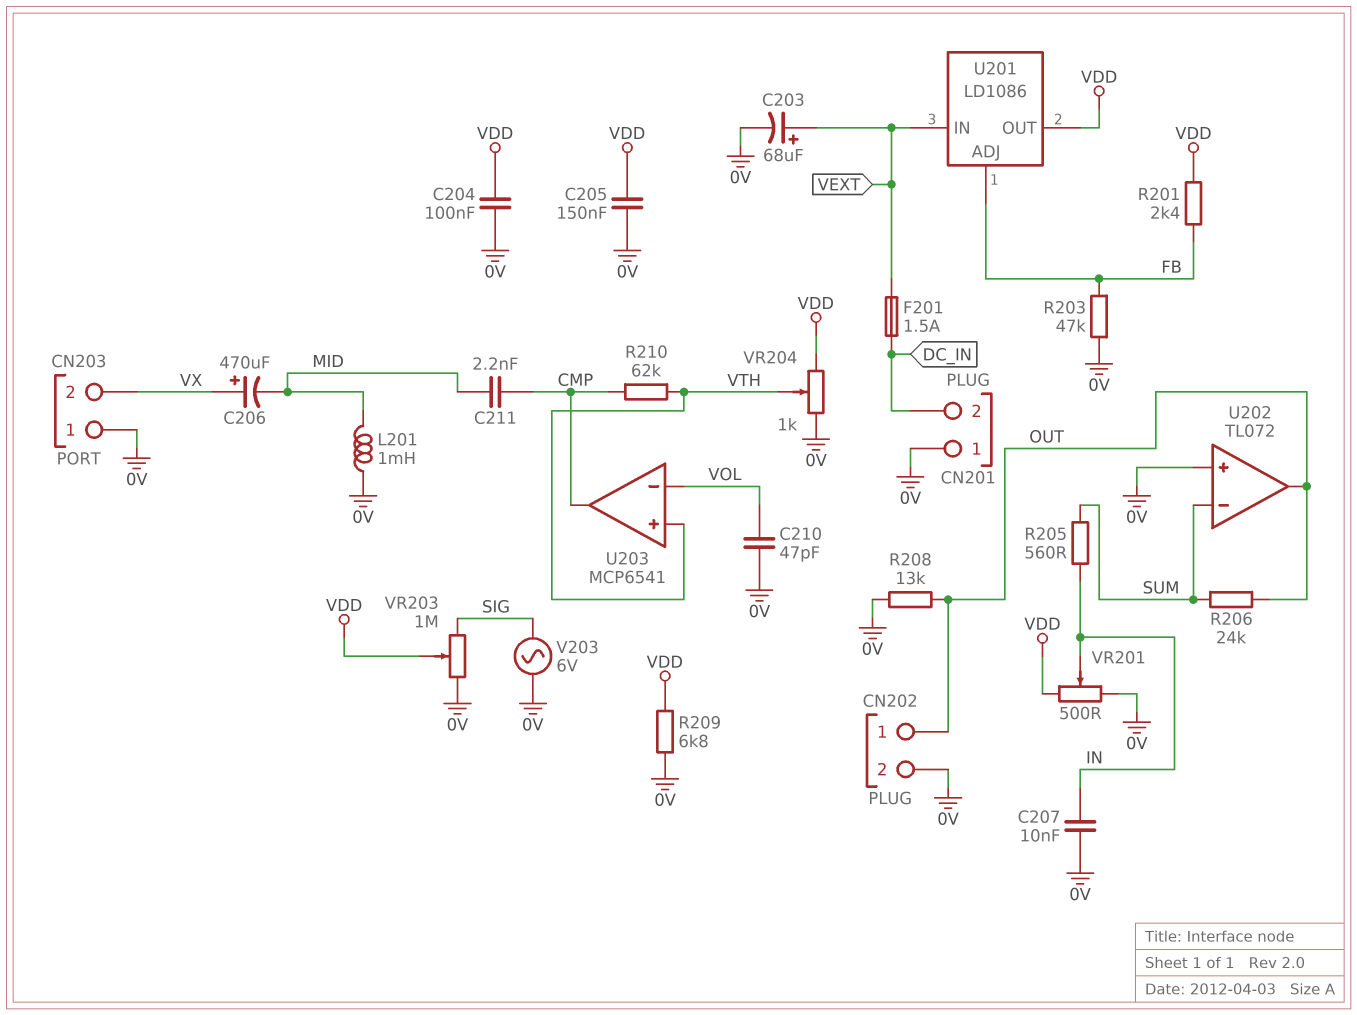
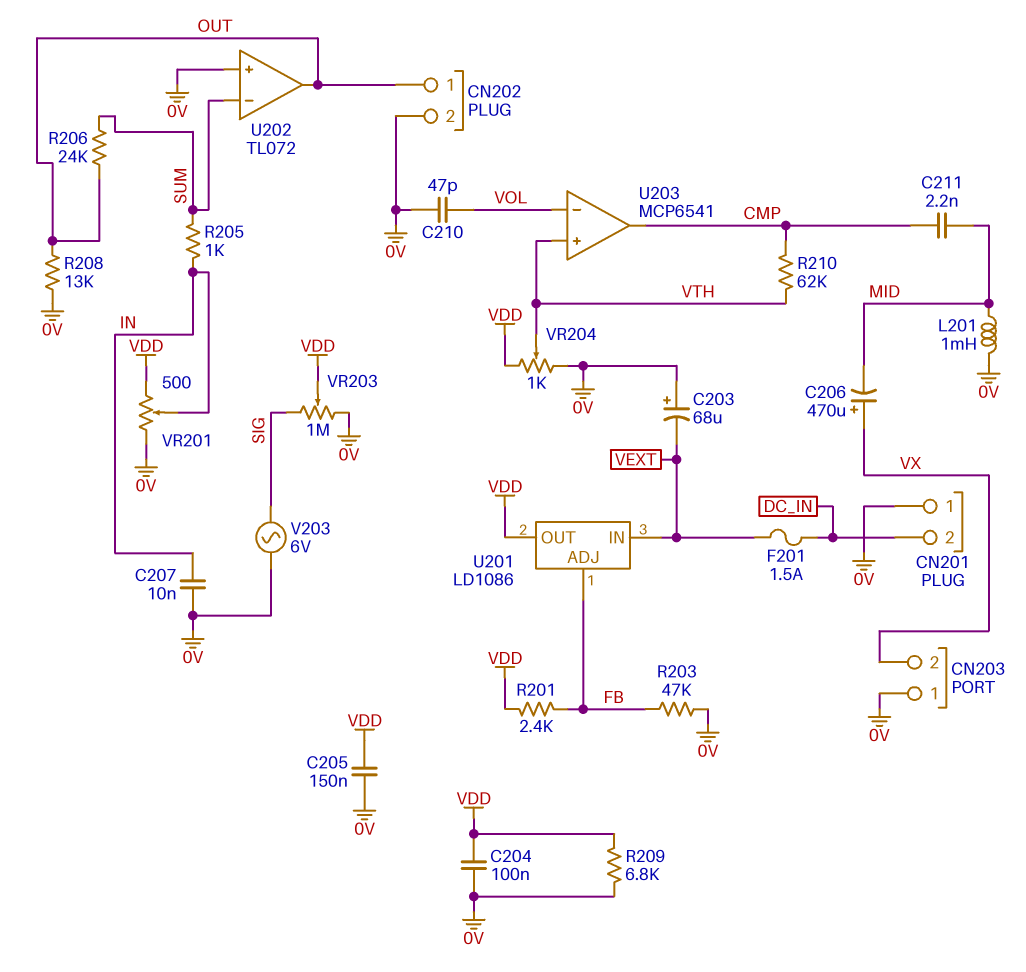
C203: 68uF (plus VEXT, minus 0V) -> 68uF (plus 0V, minus VEXT)
R205: 560 (IN, SUM) -> 1k (IN, SUM)

